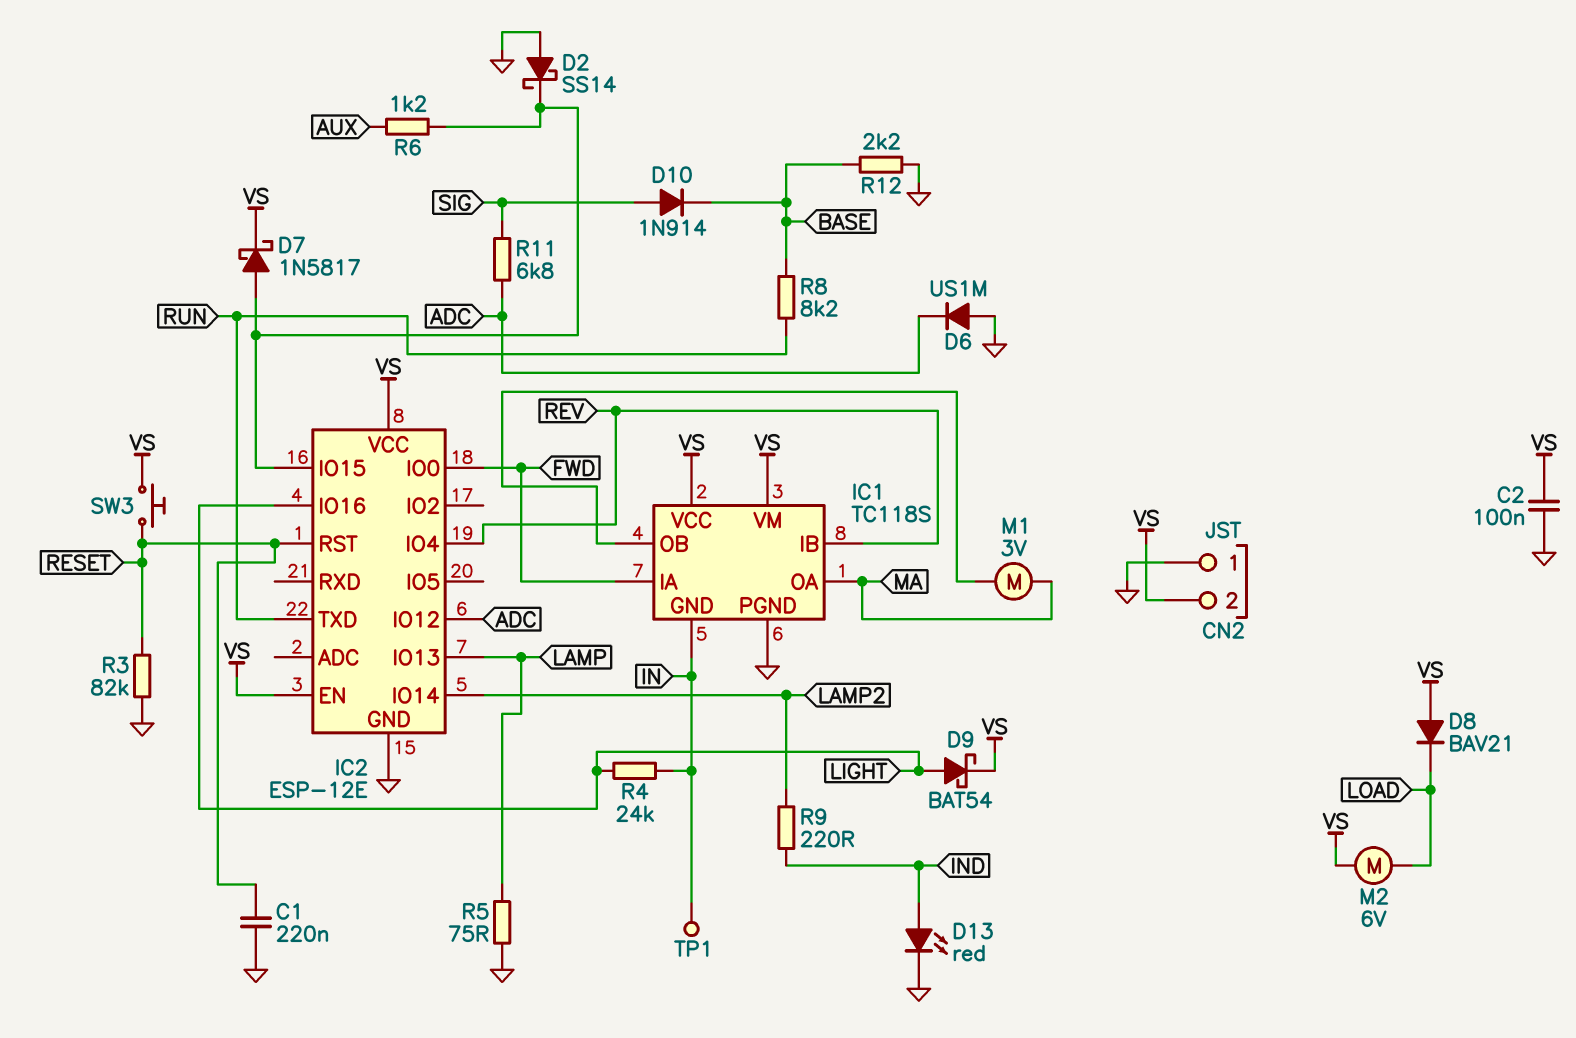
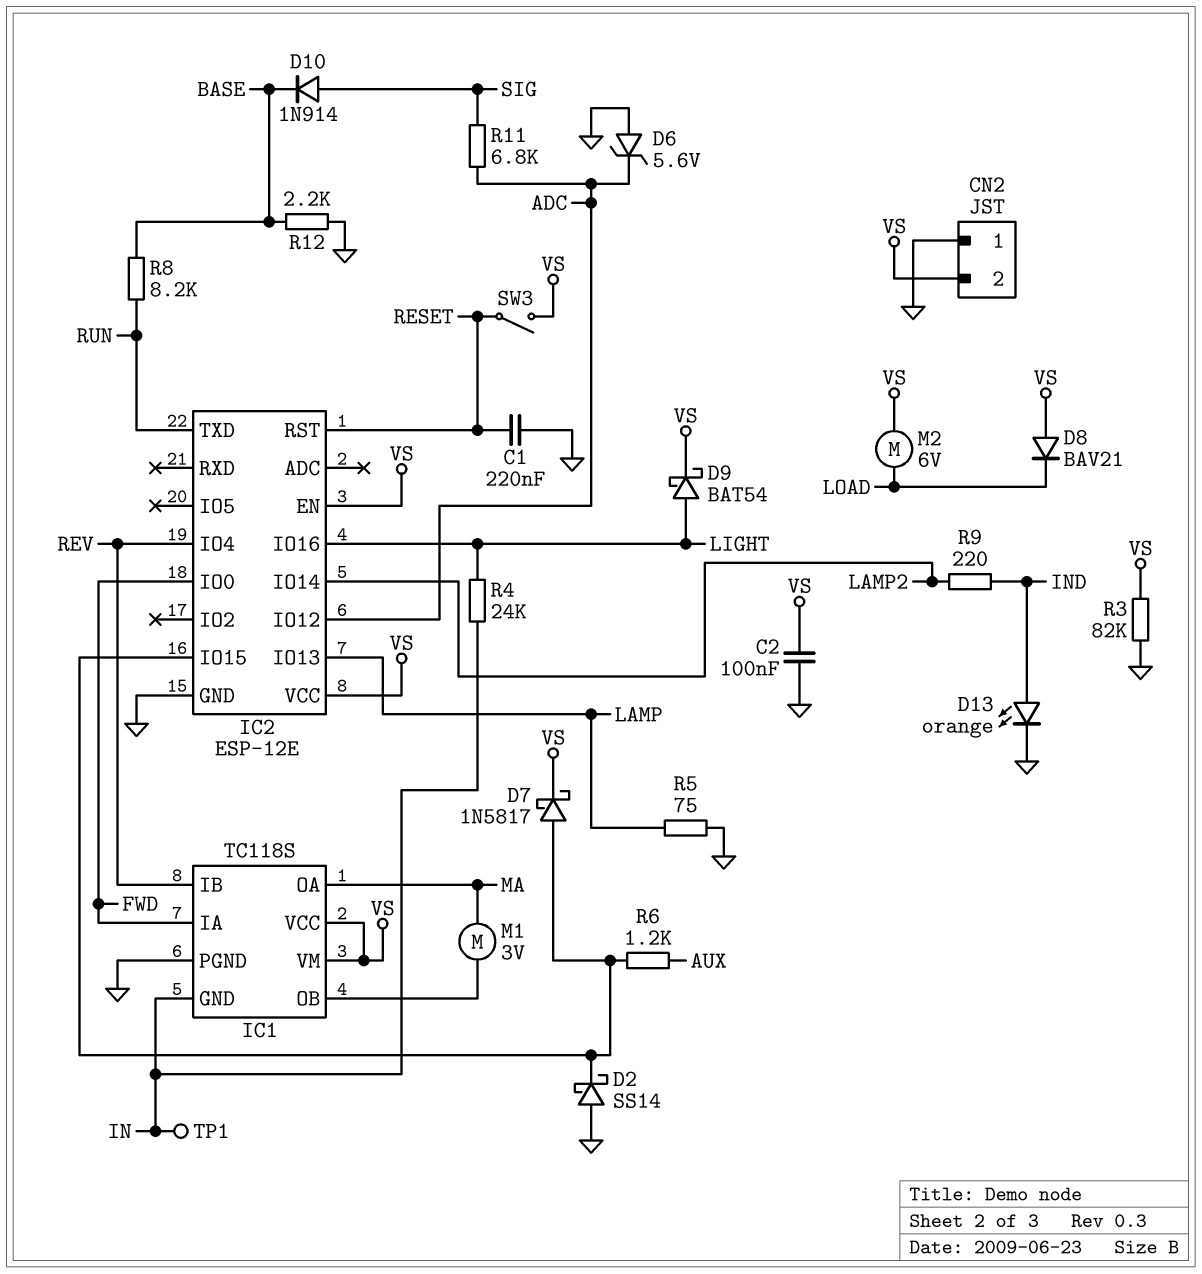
D6: diode US1M (A GND, K ADC) -> zener 5.6V (A GND, K ADC)
D13: LED red (A IND, K GND) -> LED orange (A IND, K GND)
R3: 82k (GND, RESET) -> 82k (GND, VS)
SW3: button (RESET, VS) -> switch (RESET, VS)

